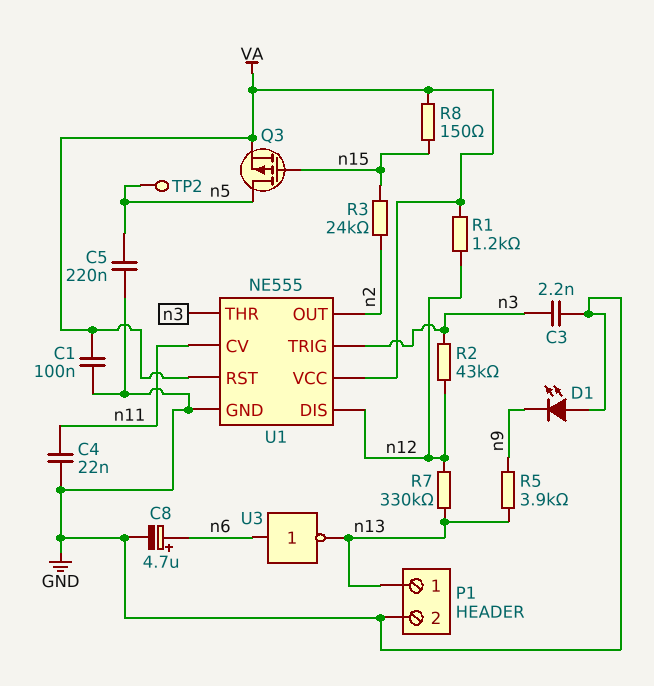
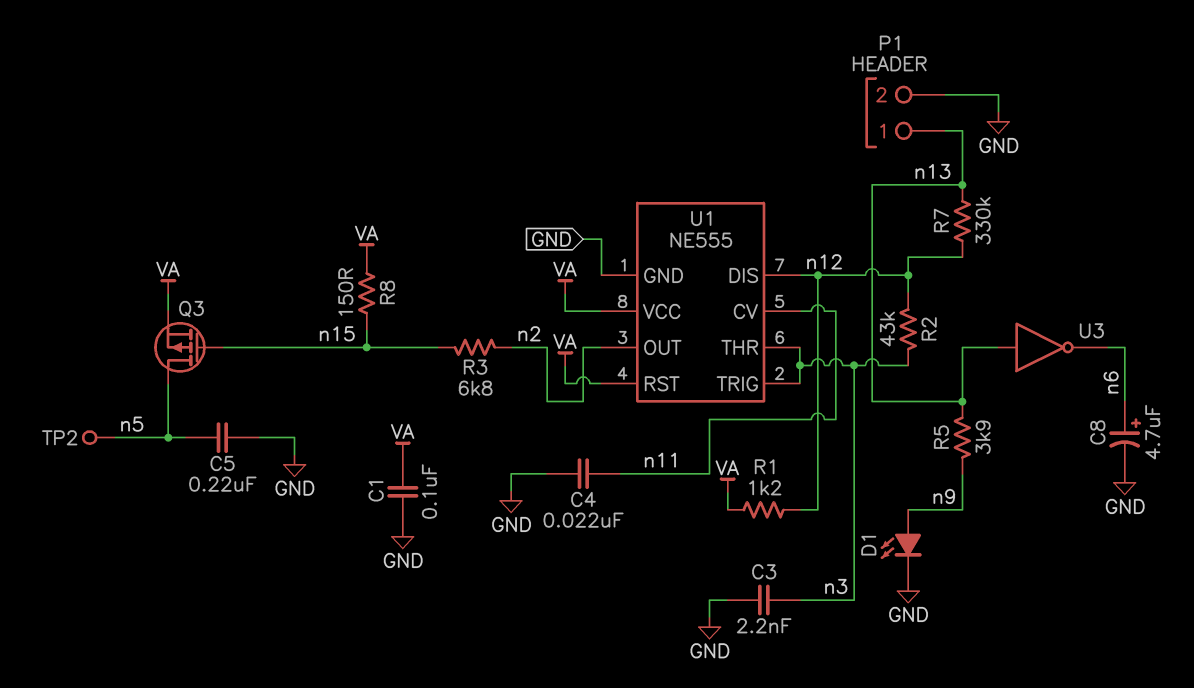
D1: LED (A GND, K n9) -> LED (A n9, K GND)
R3: 24k (n2, n15) -> 6.8k (n2, n15)
U3: NOT (in n6, out n13) -> NOT (in n13, out n6)

